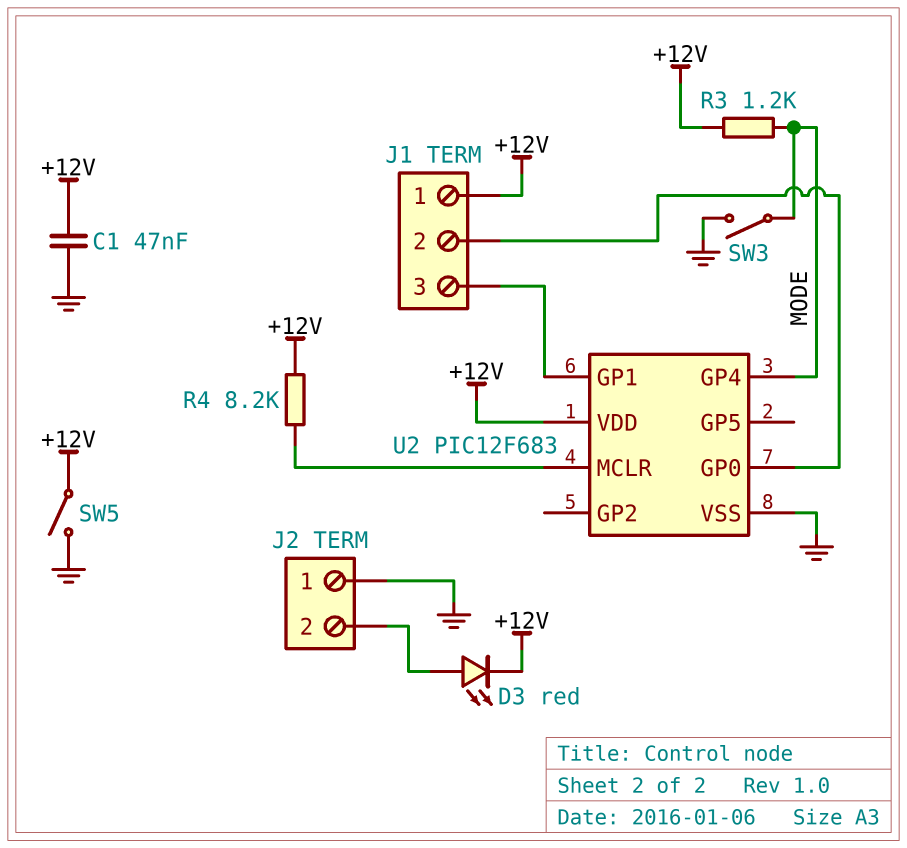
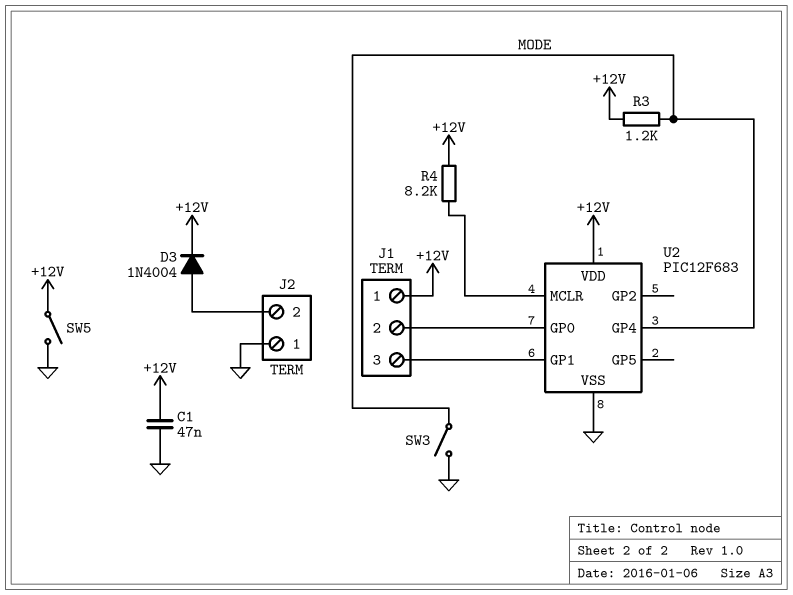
D3: LED red (A J2/2, K +12V) -> diode 1N4004 (A J2/2, K +12V)

